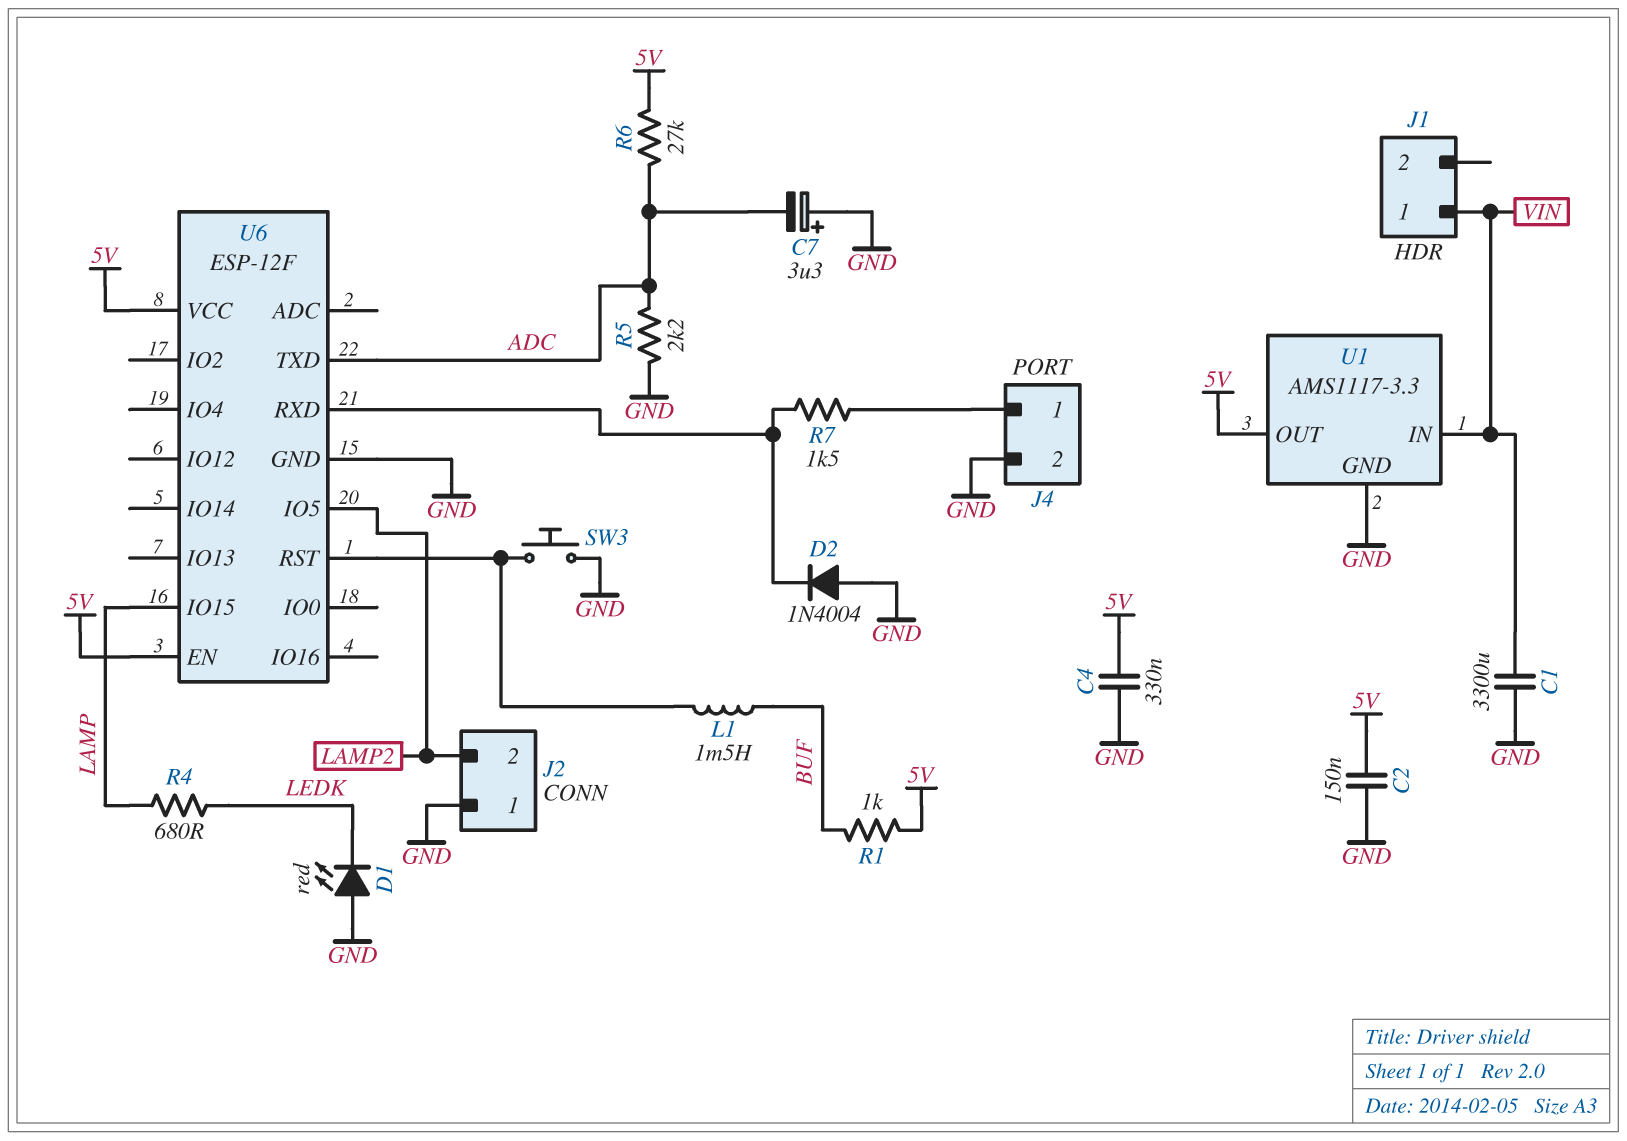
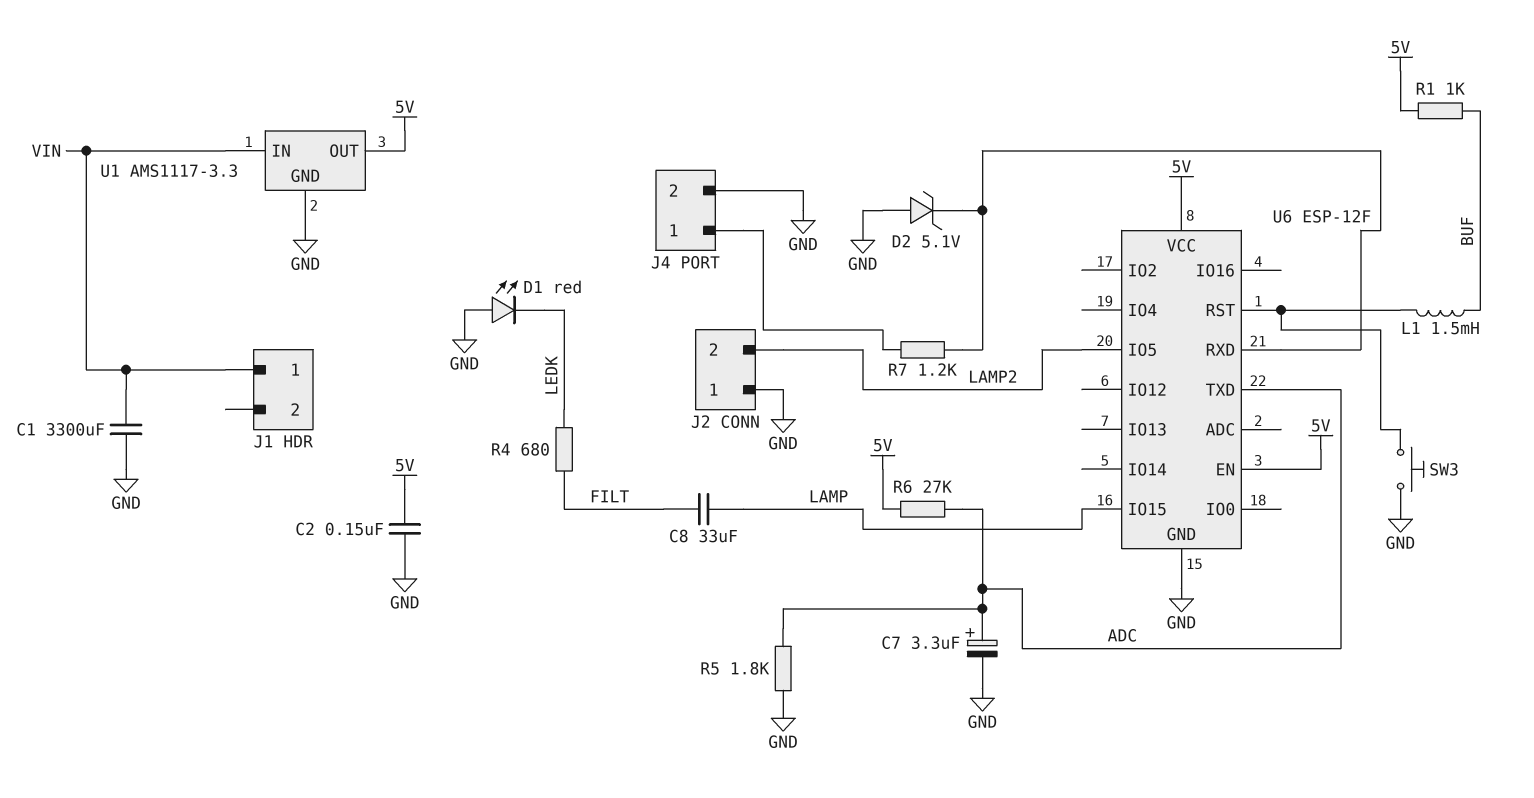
C4: 330nF (5V, GND) -> none
C7: 3.3uF (plus GND, minus ADC) -> 3.3uF (plus ADC, minus GND)
C8: none -> 33uF (FILT, LAMP)
D2: diode 1N4004 (A GND, K U6/RXD) -> zener 5.1V (A GND, K U6/RXD)
R4: 680 (LAMP, LEDK) -> 680 (FILT, LEDK)
R5: 2.2k (ADC, GND) -> 1.8k (ADC, GND)
R7: 1.5k (J4/1, U6/RXD) -> 1.2k (J4/1, U6/RXD)

